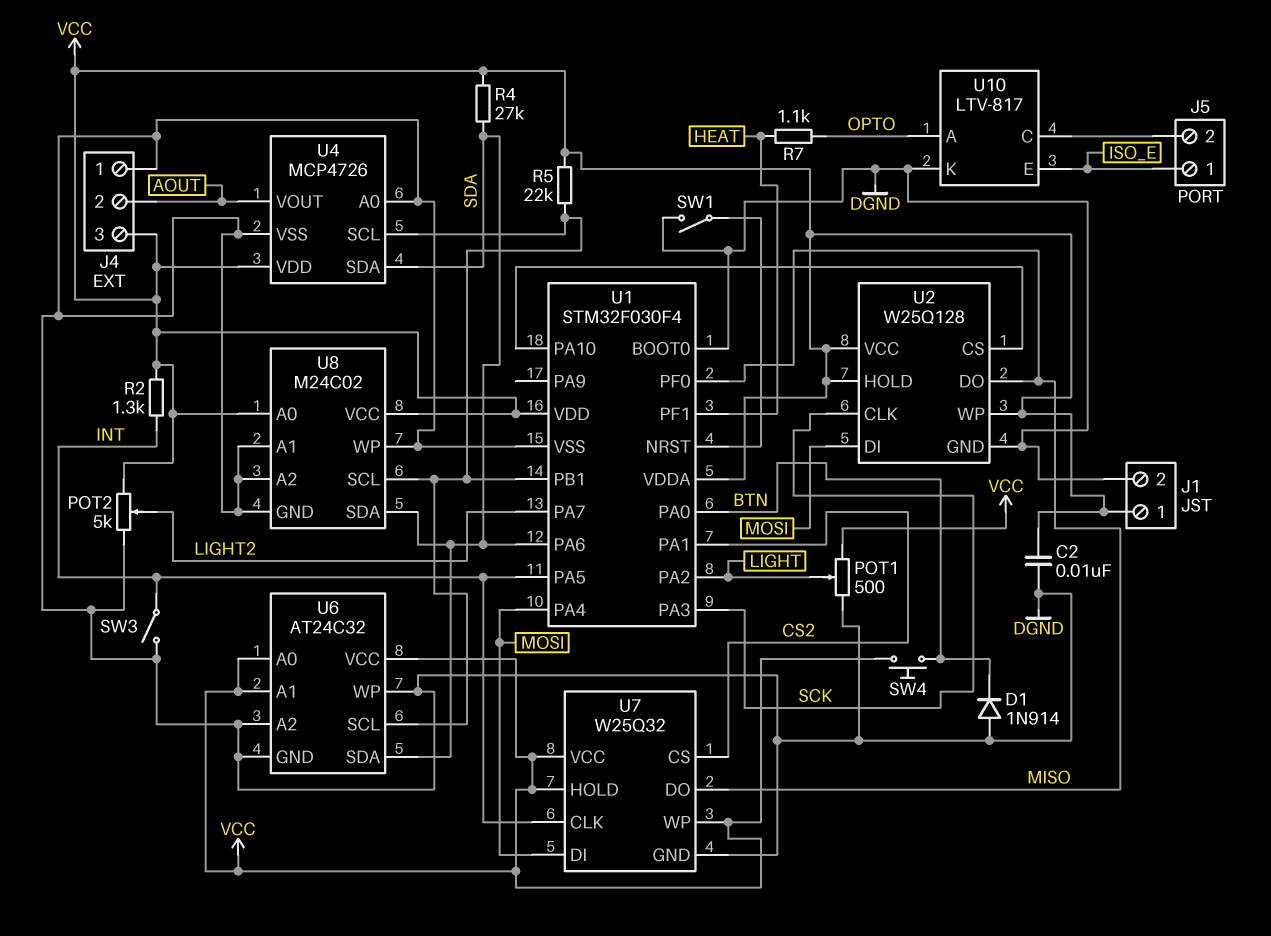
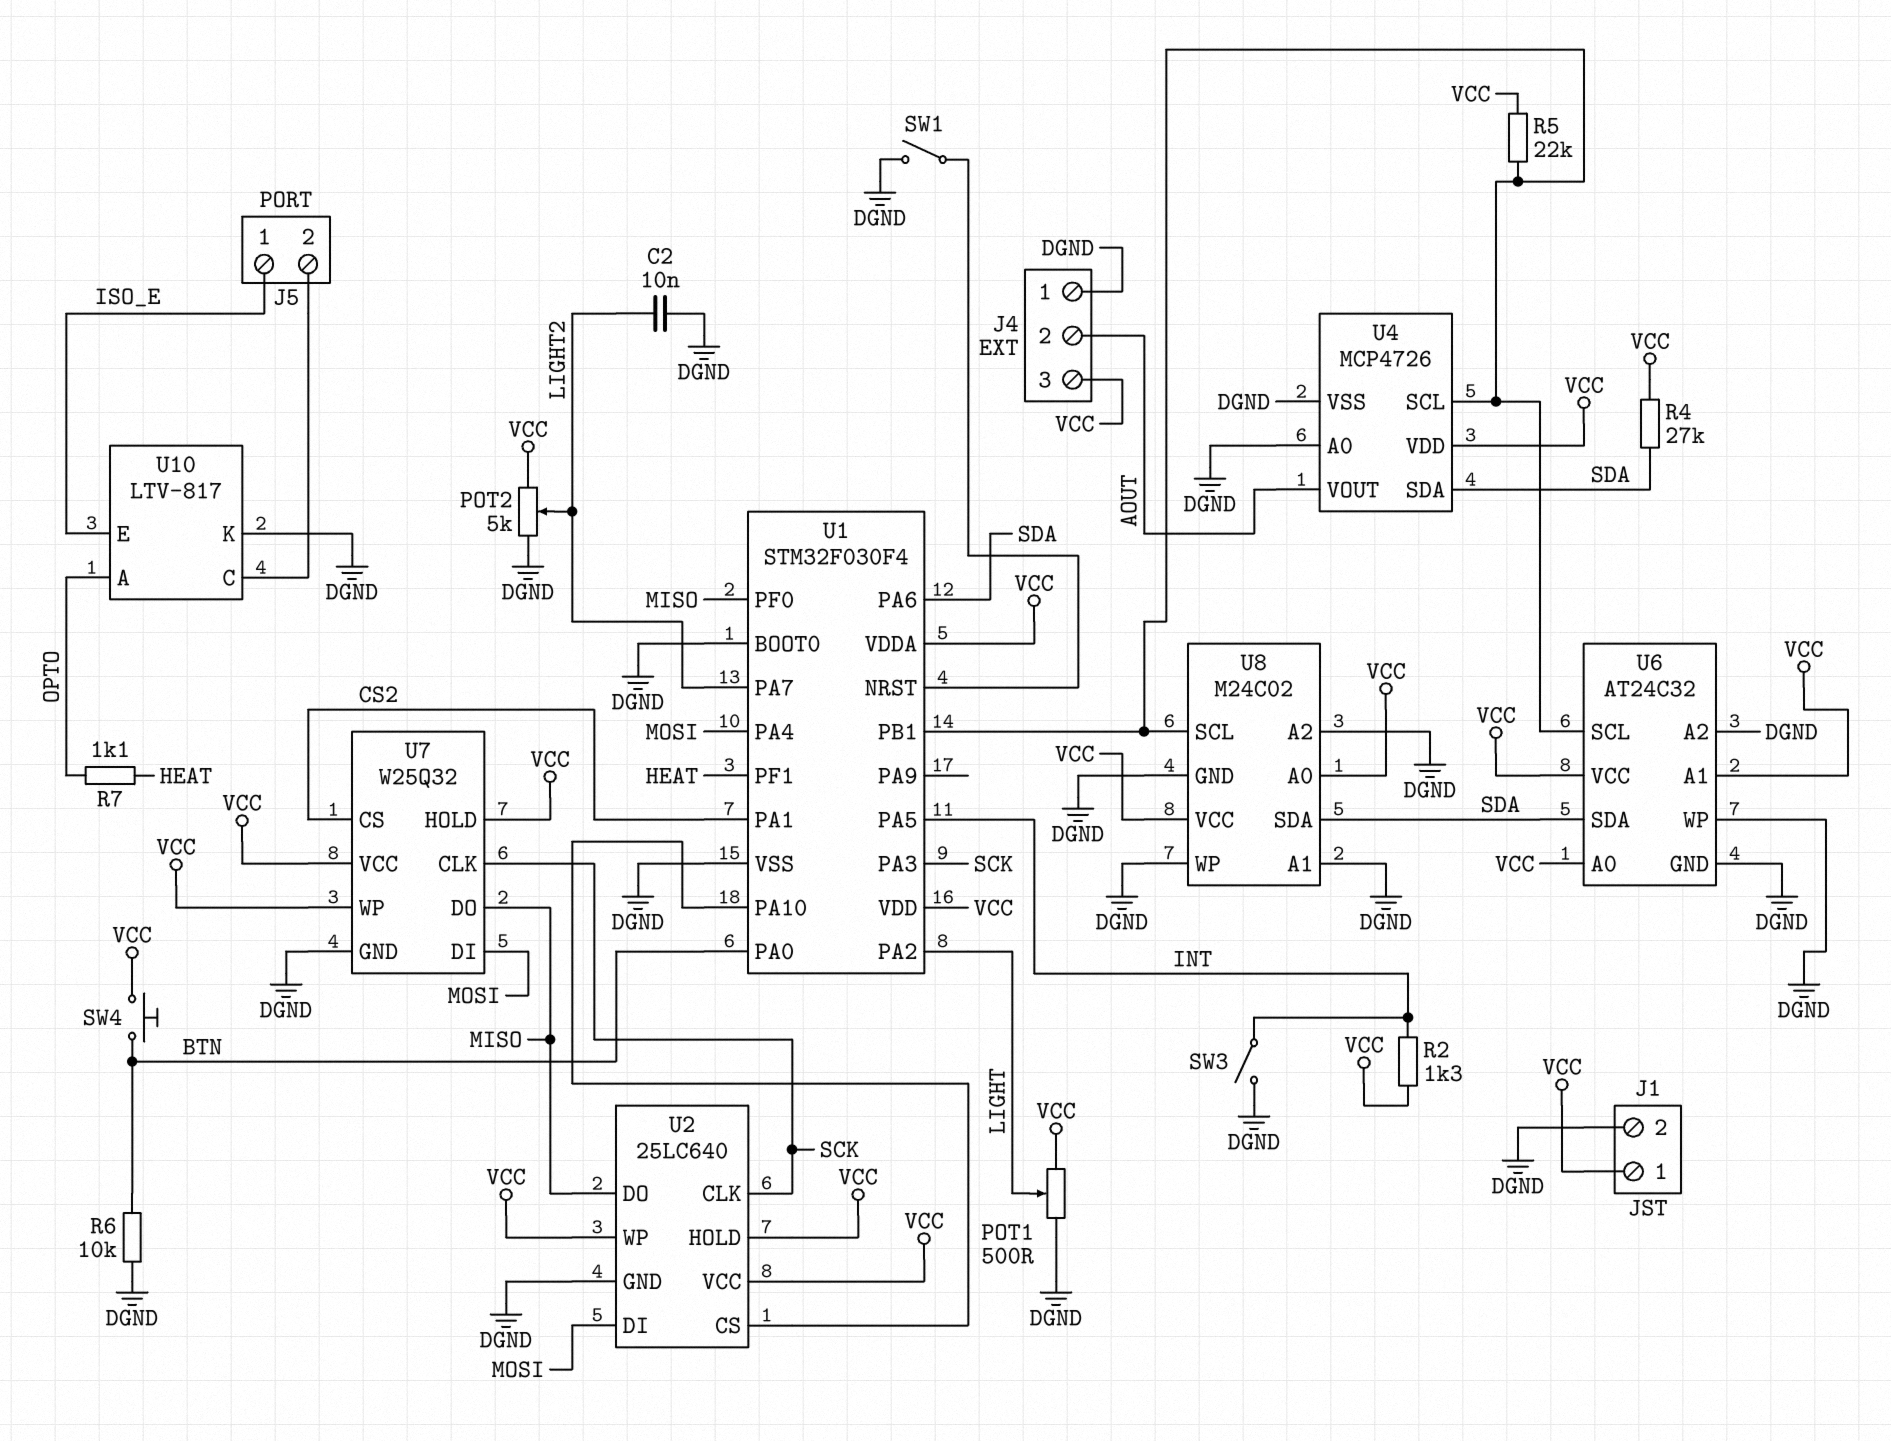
C2: 10nF (DGND, VCC) -> 10nF (DGND, LIGHT2)
D1: diode 1N914 (A DGND, K BTN) -> none
R6: none -> 10k (BTN, DGND)
U2: W25Q128 -> 25LC640
U7 pin CLK: INT -> SCK

